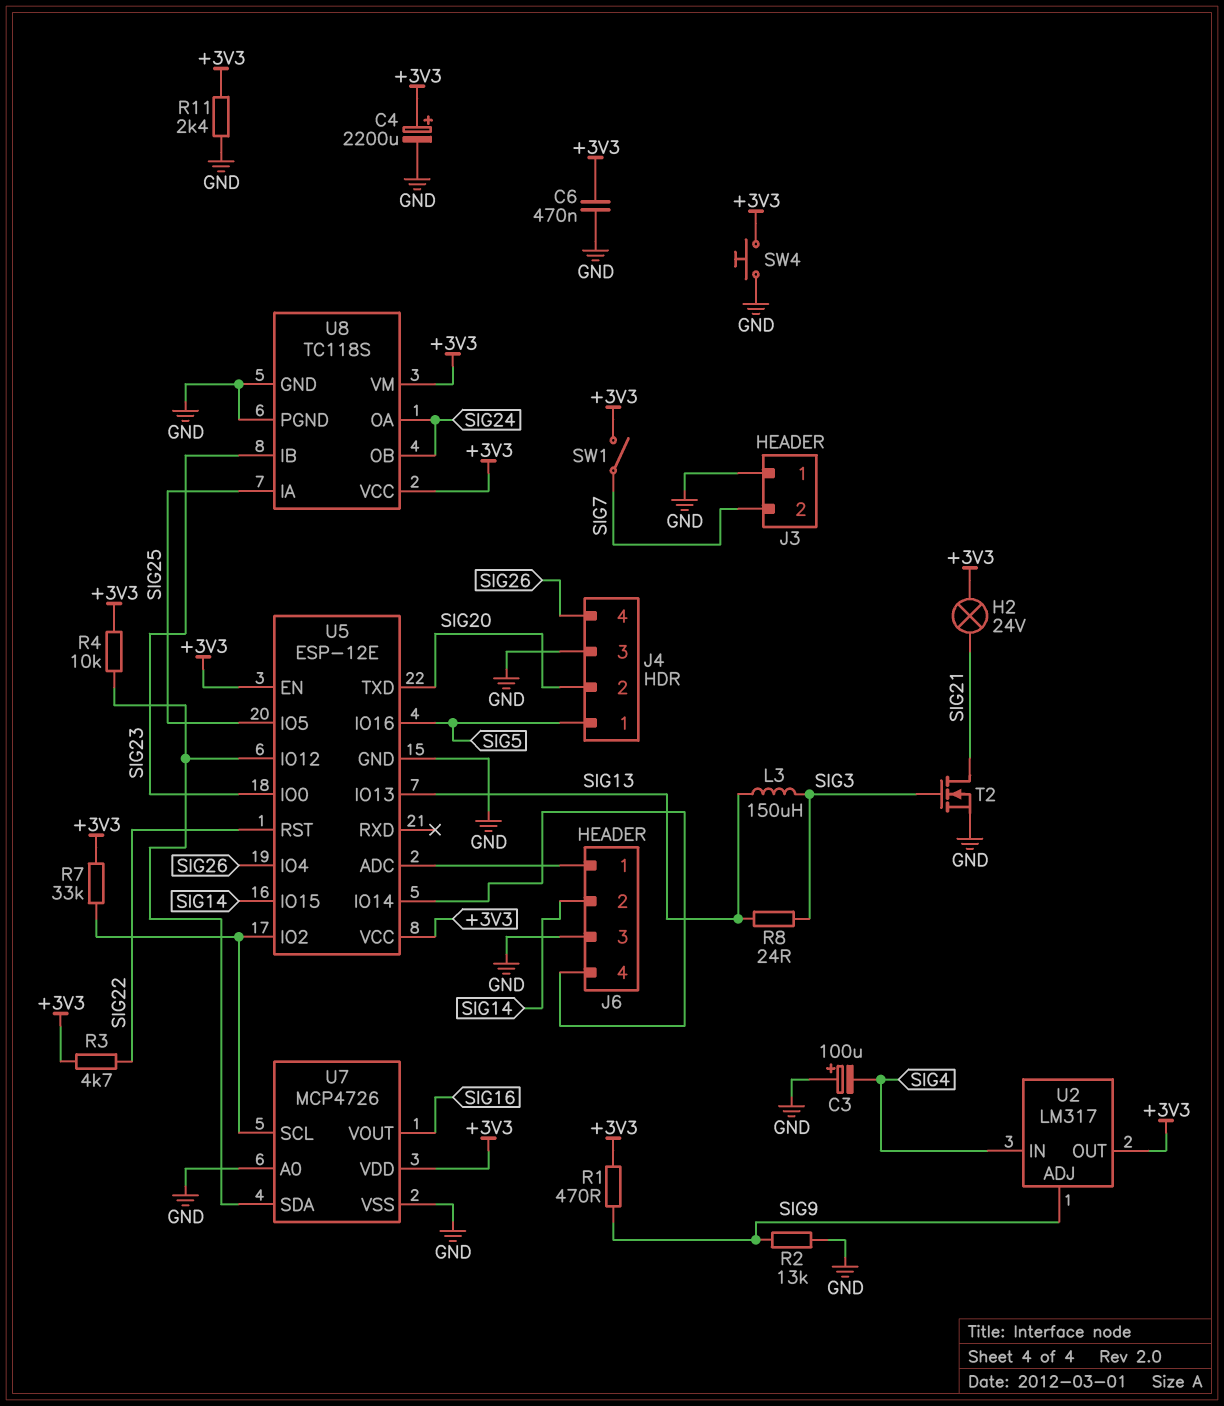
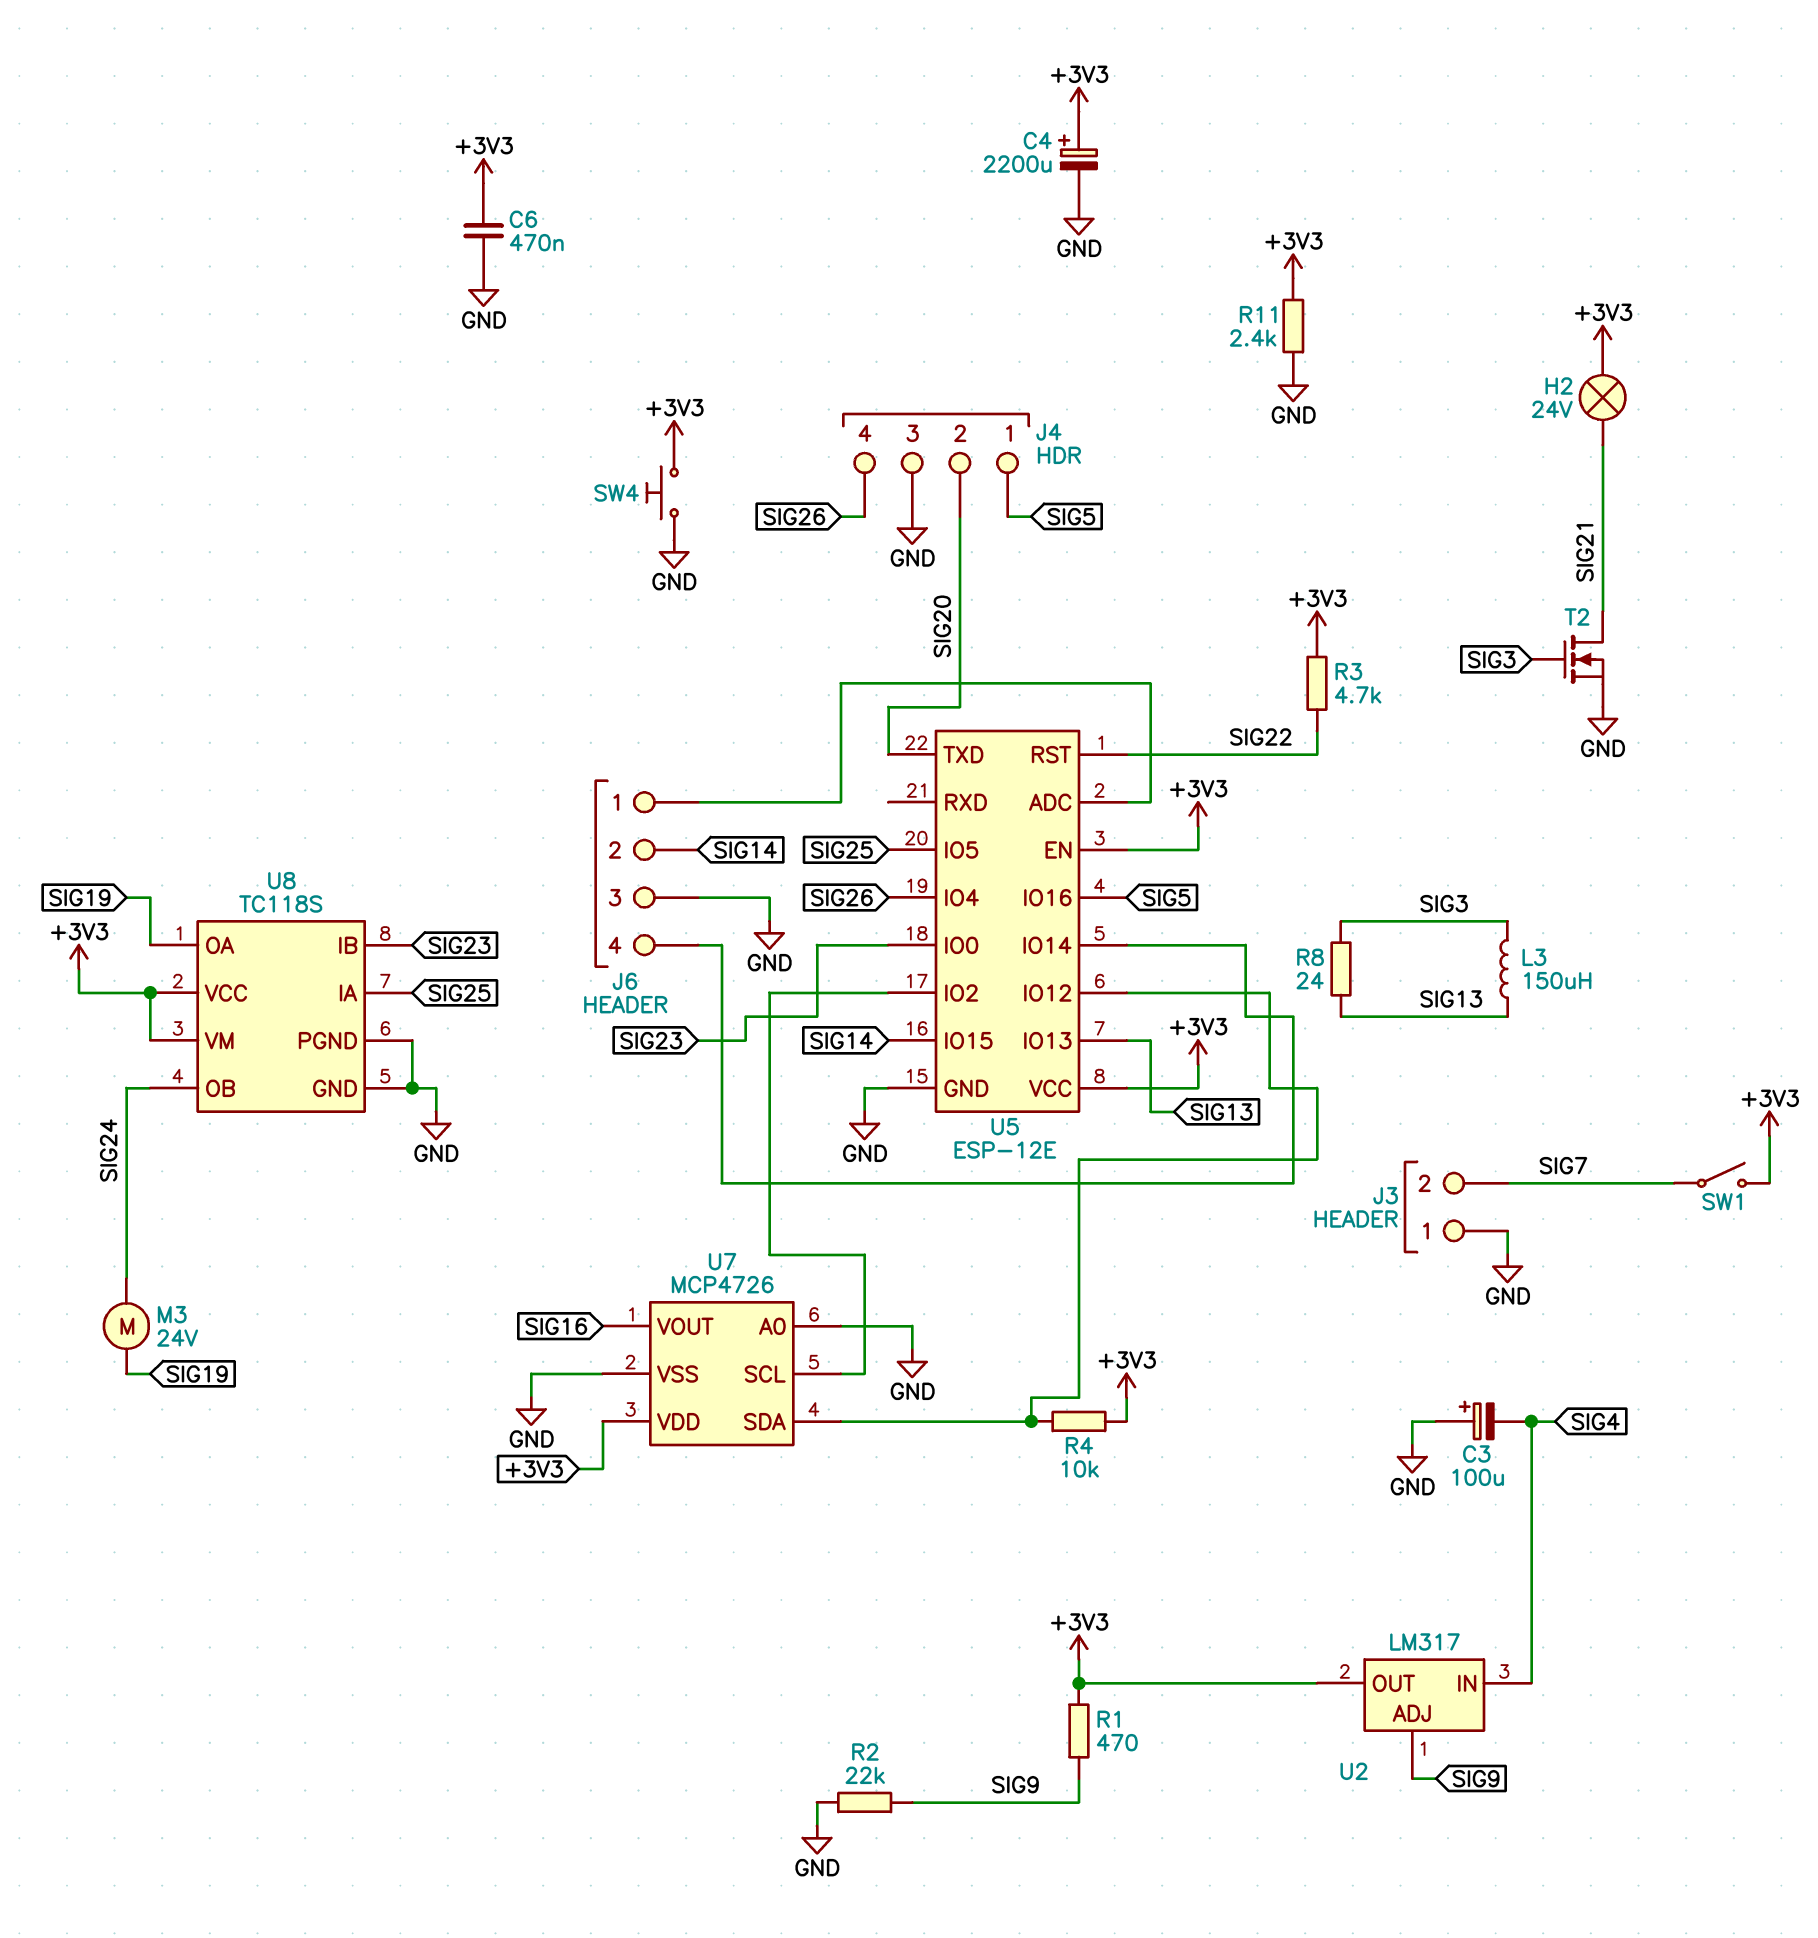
M3: none -> motor 24V (SIG19, SIG24)
R2: 13k (GND, SIG9) -> 22k (GND, SIG9)
R7: 33k (+3V3, U5/IO2) -> none
U8 pin OA: SIG24 -> SIG19

